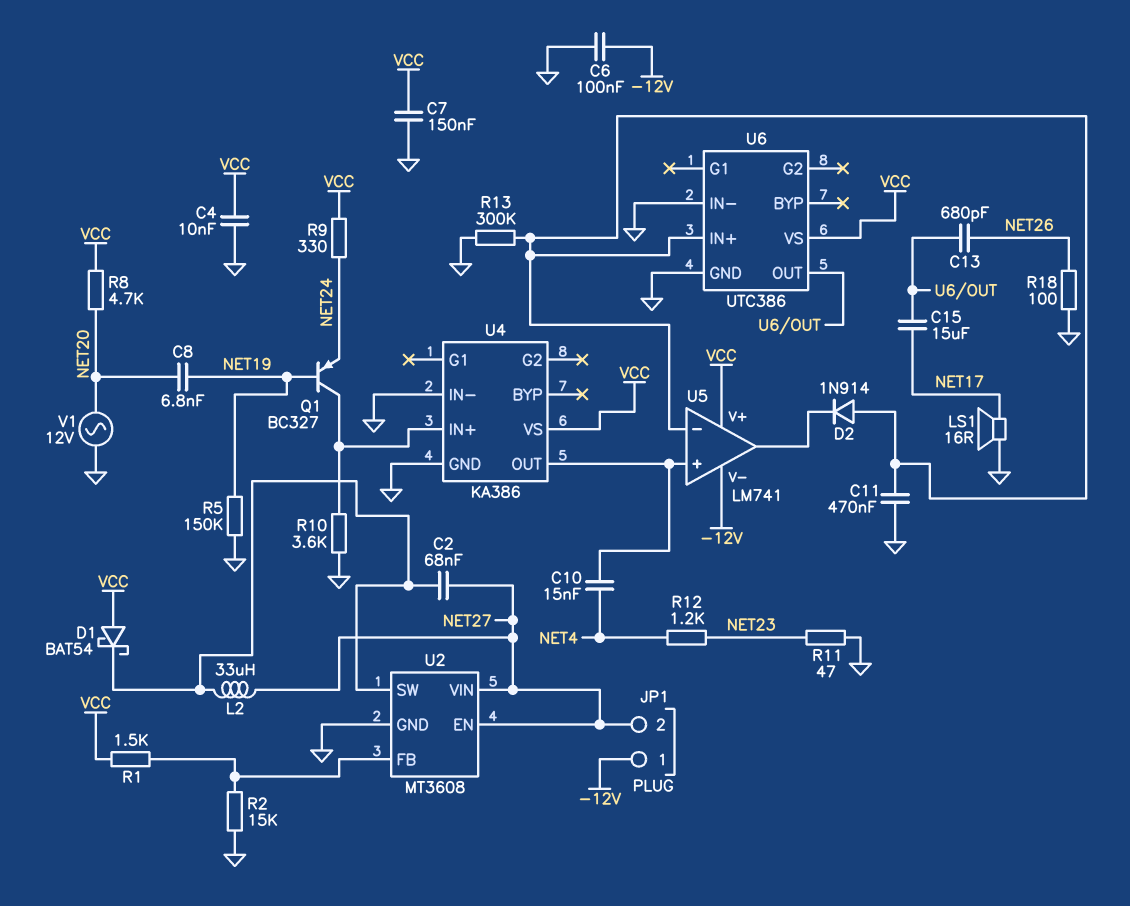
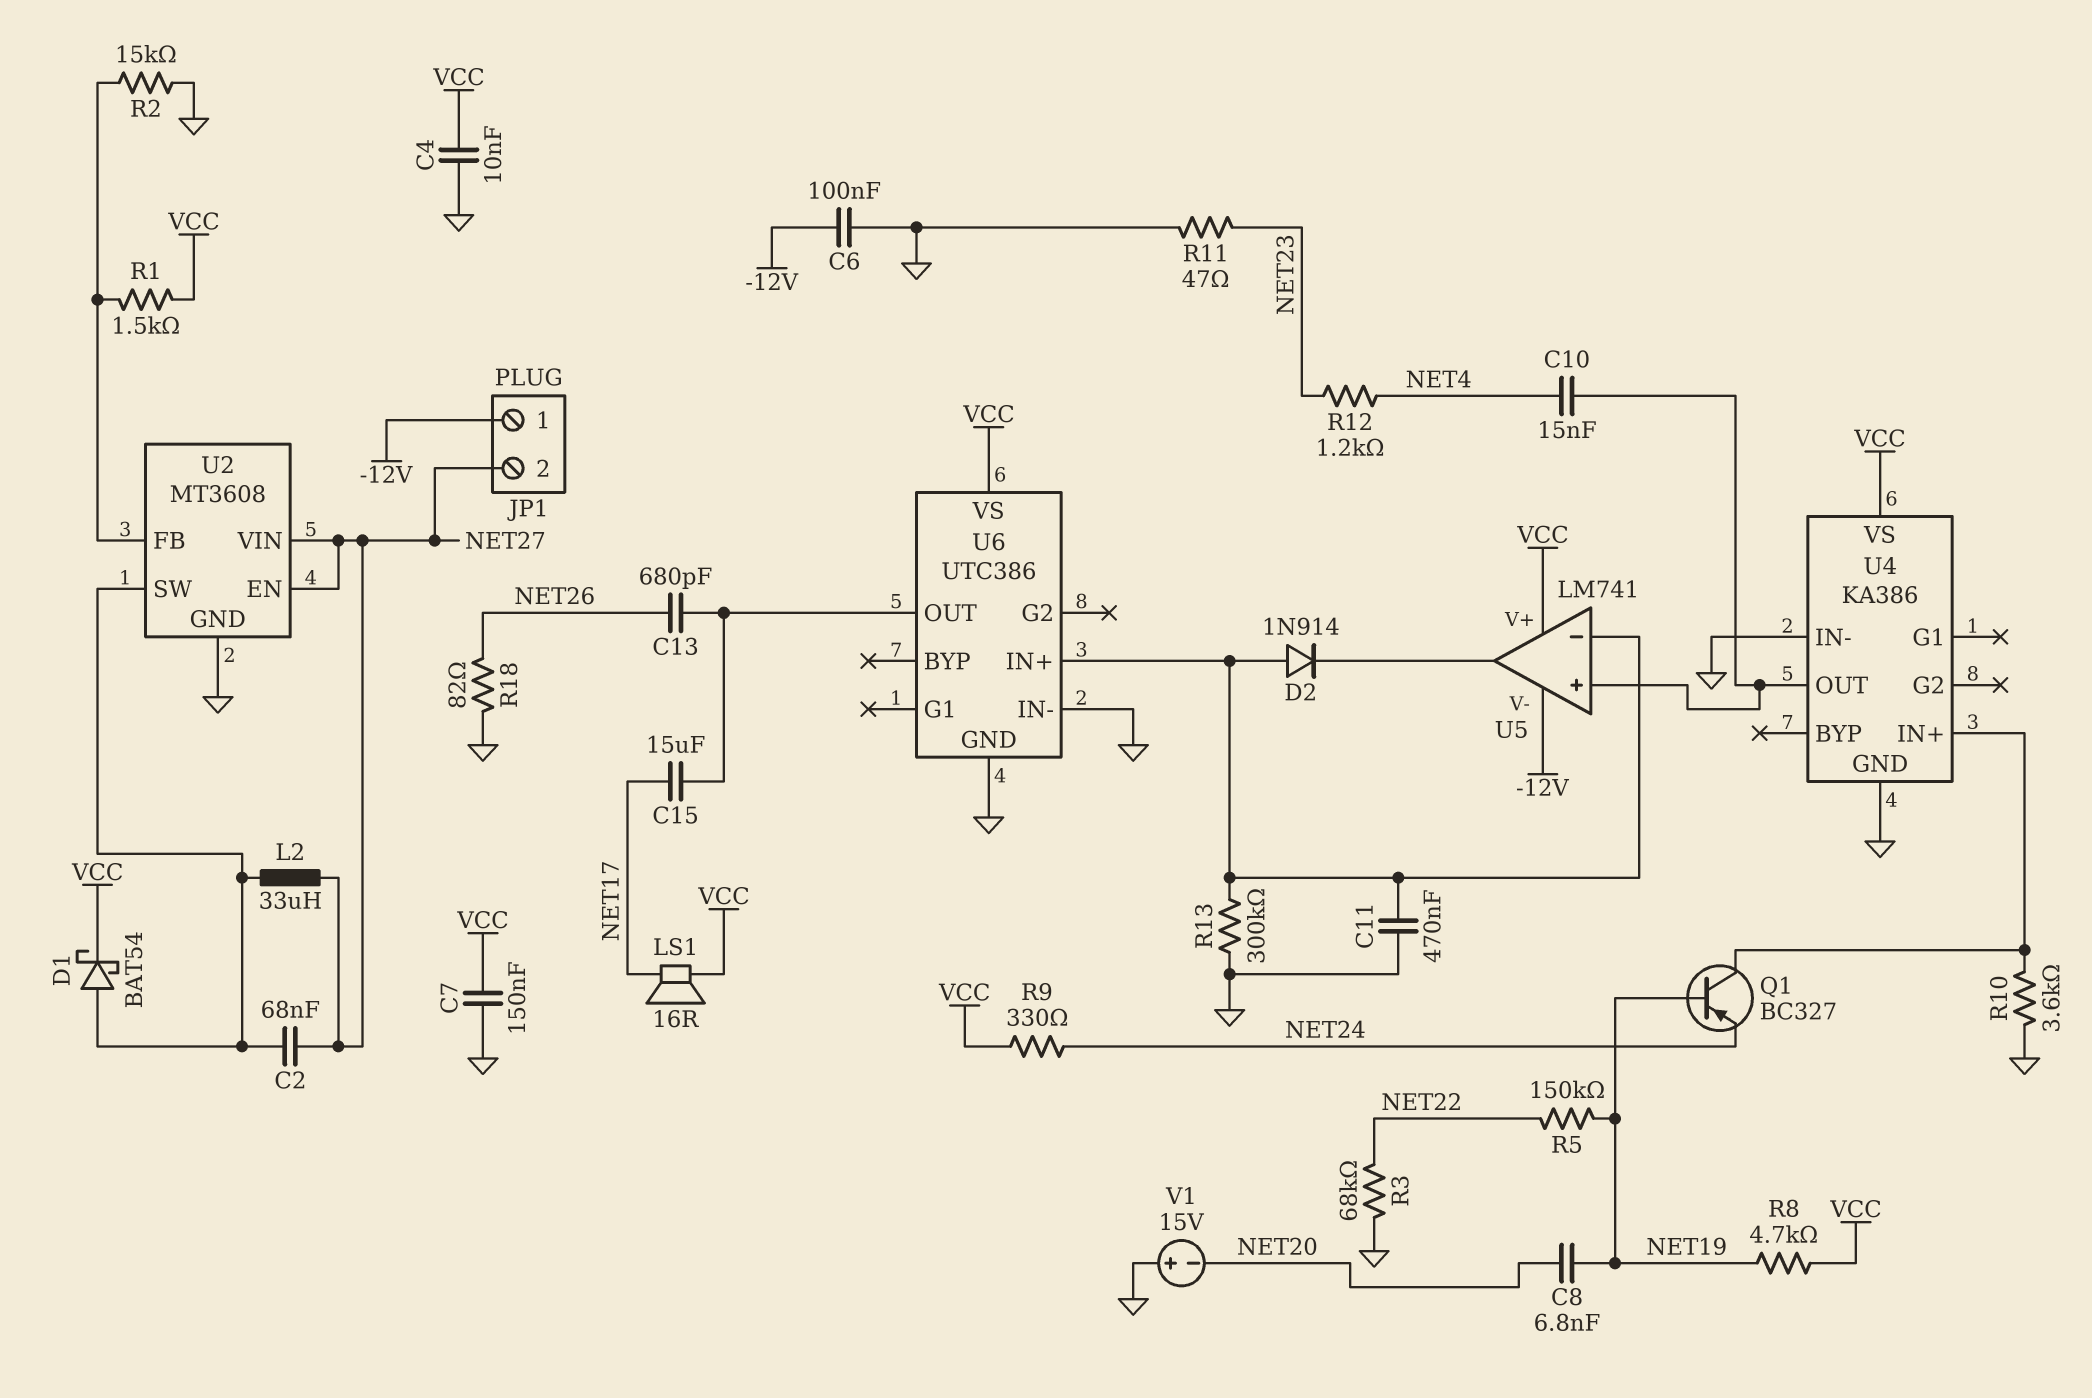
D1: schottky BAT54 (A VCC, K U2/SW) -> schottky BAT54 (A U2/SW, K VCC)
LS1: speaker 16R (GND, NET17) -> speaker 16R (NET17, VCC)
R3: none -> 68k (GND, NET22)
R5: 150k (GND, NET19) -> 150k (NET19, NET22)
R8: 4.7k (NET20, VCC) -> 4.7k (NET19, VCC)
R18: 100 (GND, NET26) -> 82 (GND, NET26)
V1: AC 12V (GND, NET20) -> 15V (plus GND, minus NET20)

